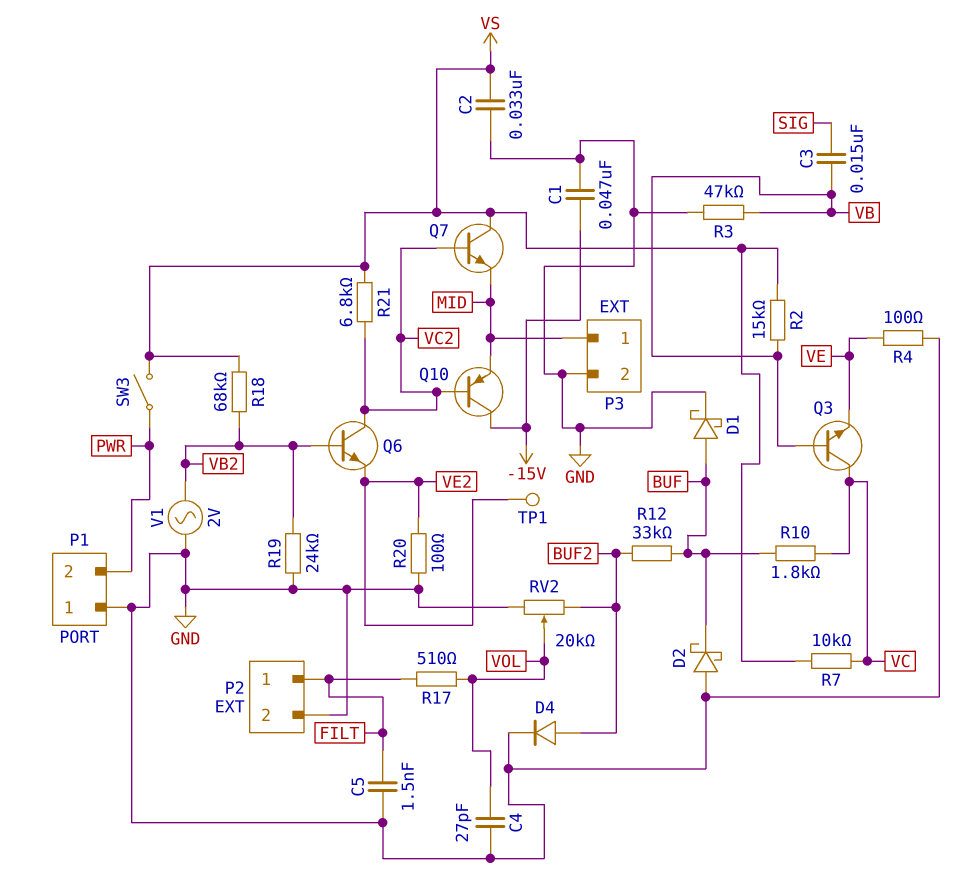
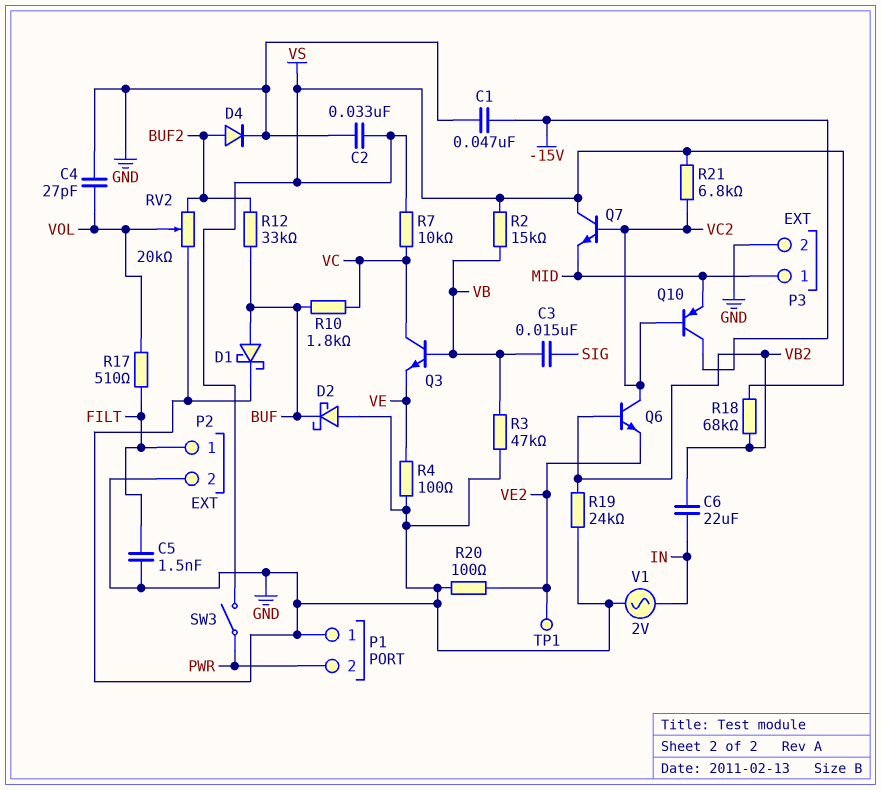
C6: none -> 22uF (IN, VB2)
V1: AC 2V (GND, VB2) -> AC 2V (GND, IN)

